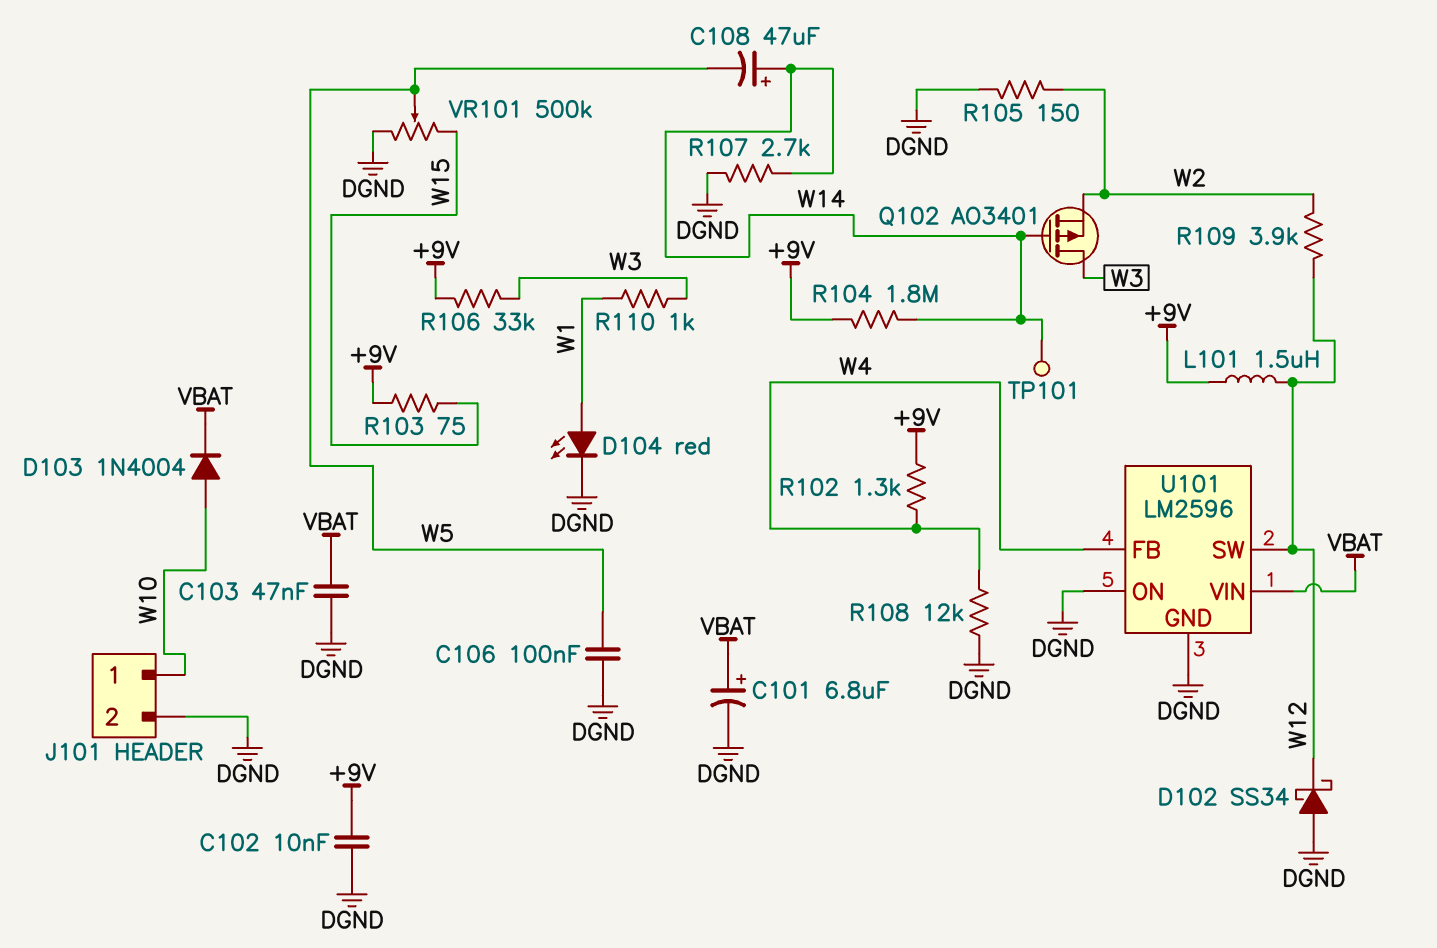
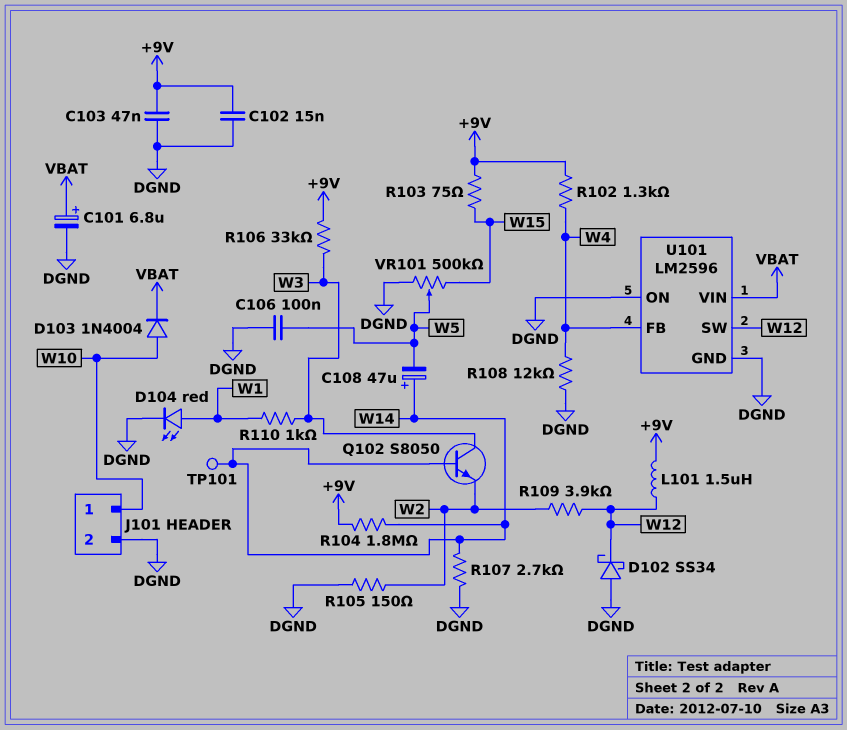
C102: 10nF (+9V, DGND) -> 15nF (+9V, DGND)
C103: 47nF (DGND, VBAT) -> 47nF (+9V, DGND)
Q102: PMOS AO3401 (G W14, D W3, S W2) -> NPN S8050 (B W14, C W3, E W2)

